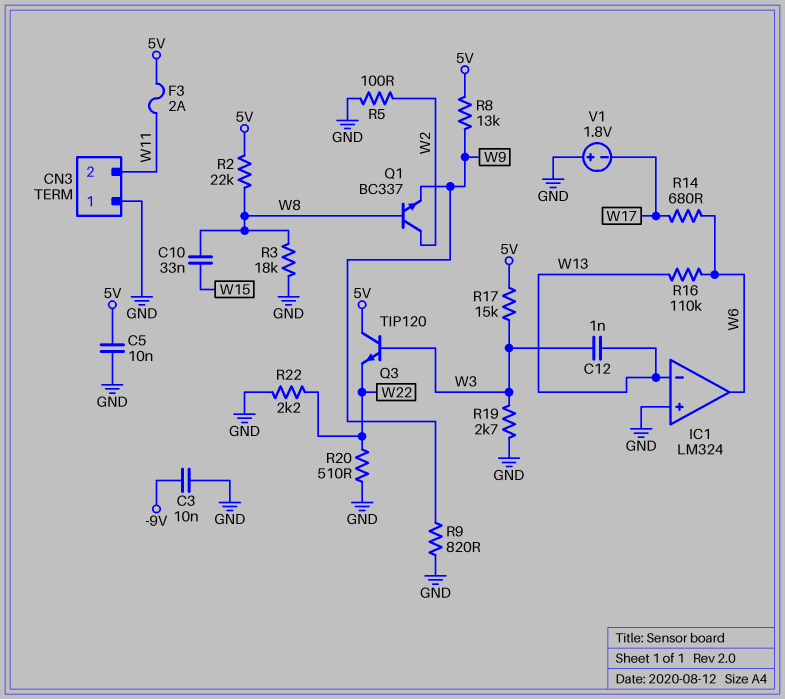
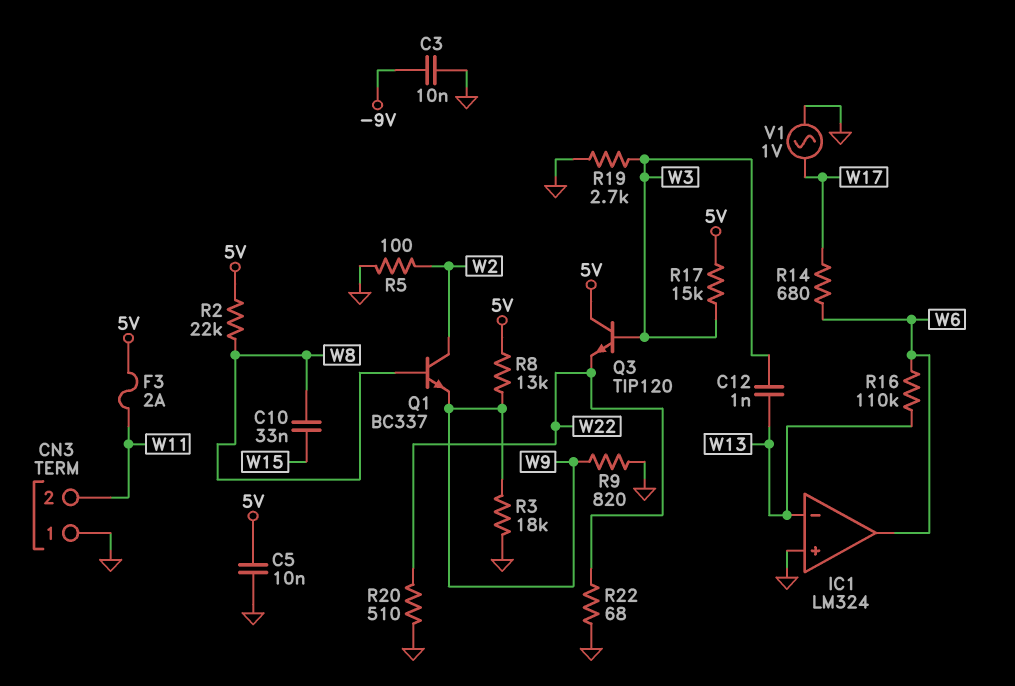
R3: 18k (GND, W8) -> 18k (GND, W9)
R22: 2.2k (GND, W22) -> 68 (GND, W22)
V1: 1.8V (plus GND, minus W17) -> AC 1V (GND, W17)

